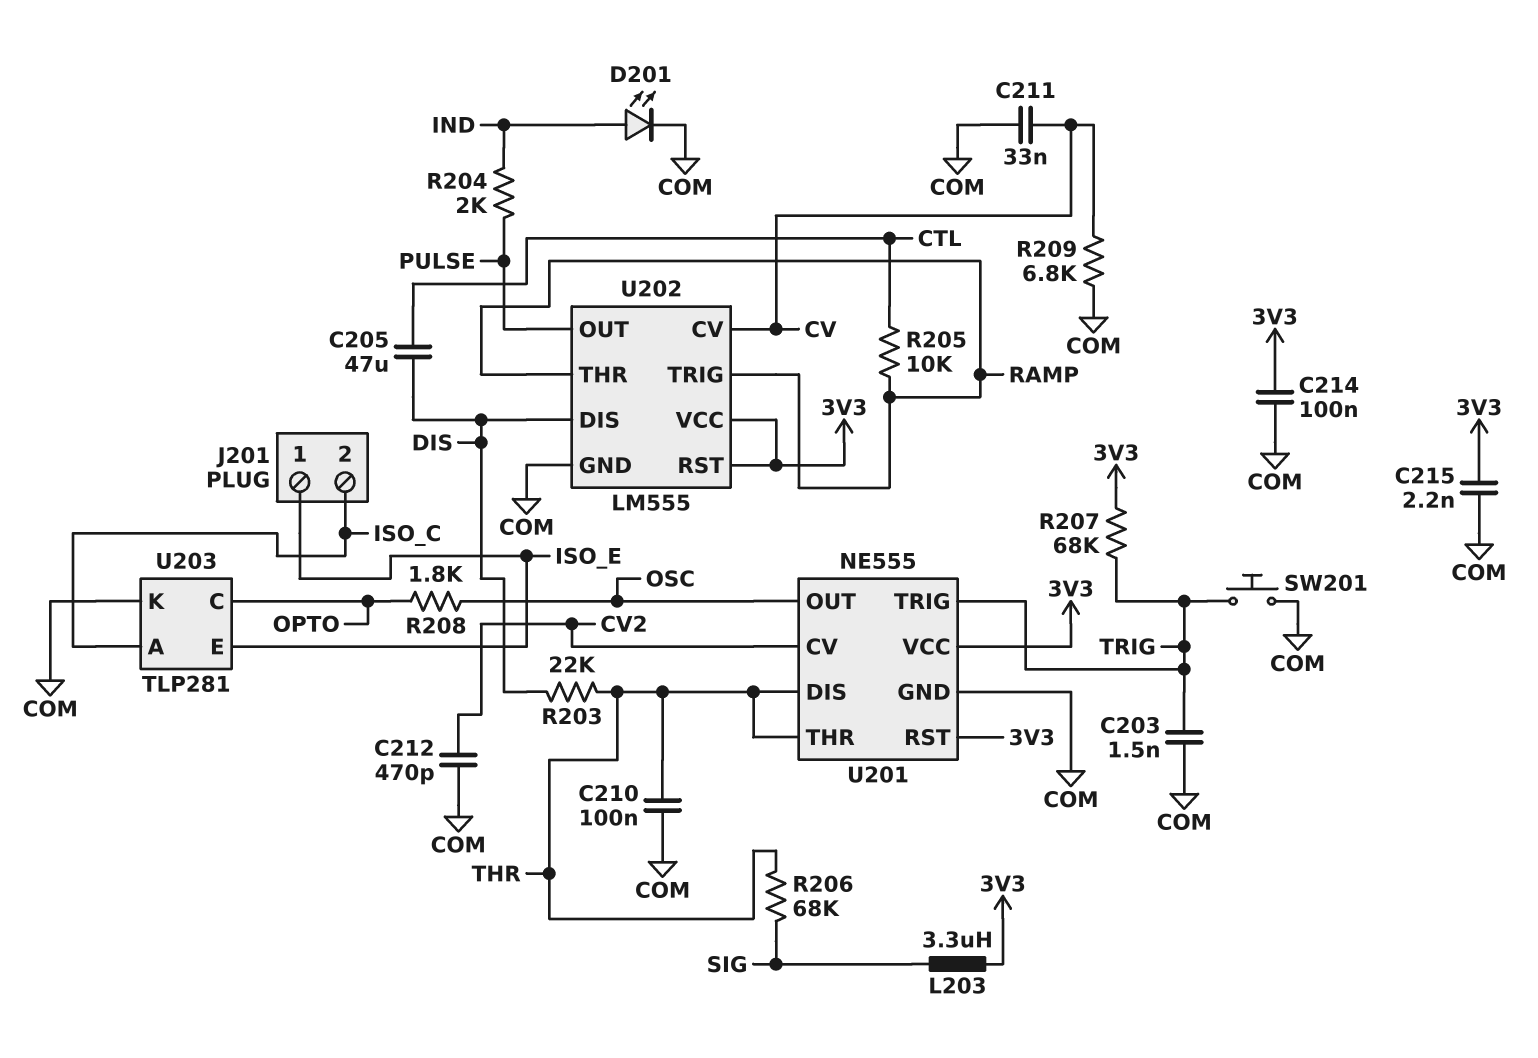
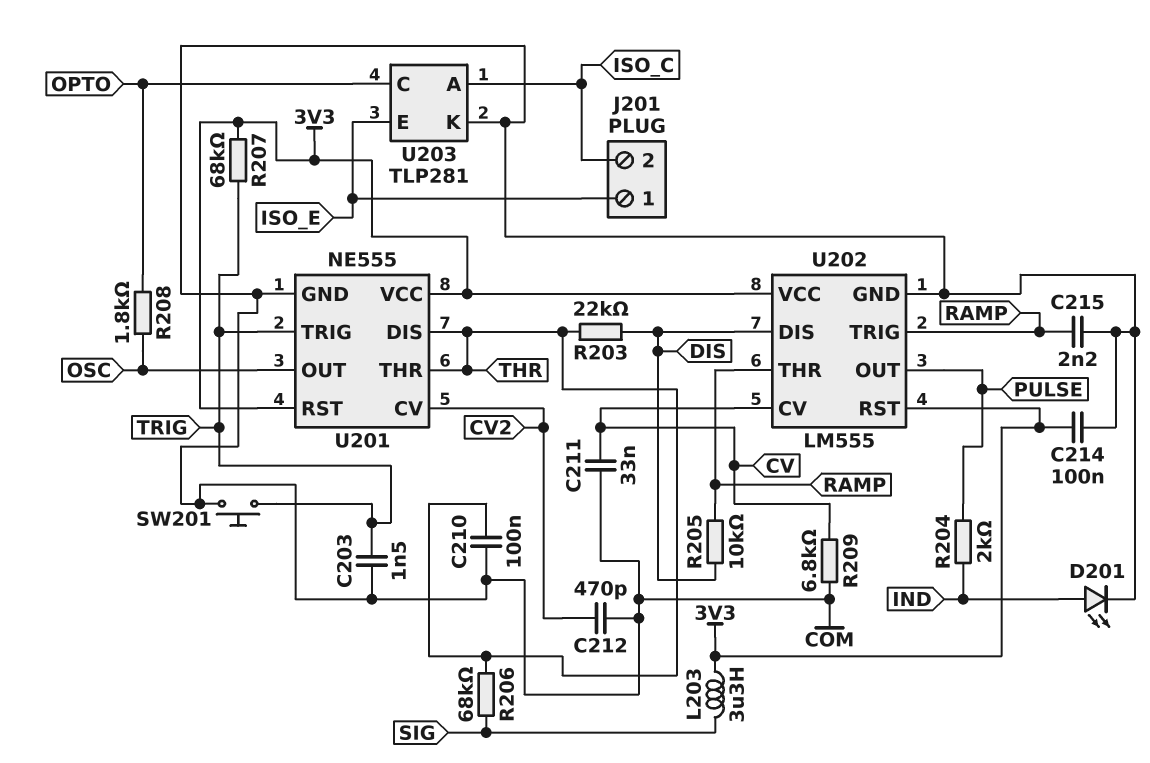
C205: 47uF (CTL, DIS) -> none
C215: 2.2nF (3V3, COM) -> 2.2nF (COM, RAMP)
R205: 10k (CTL, RAMP) -> 10k (DIS, RAMP)

